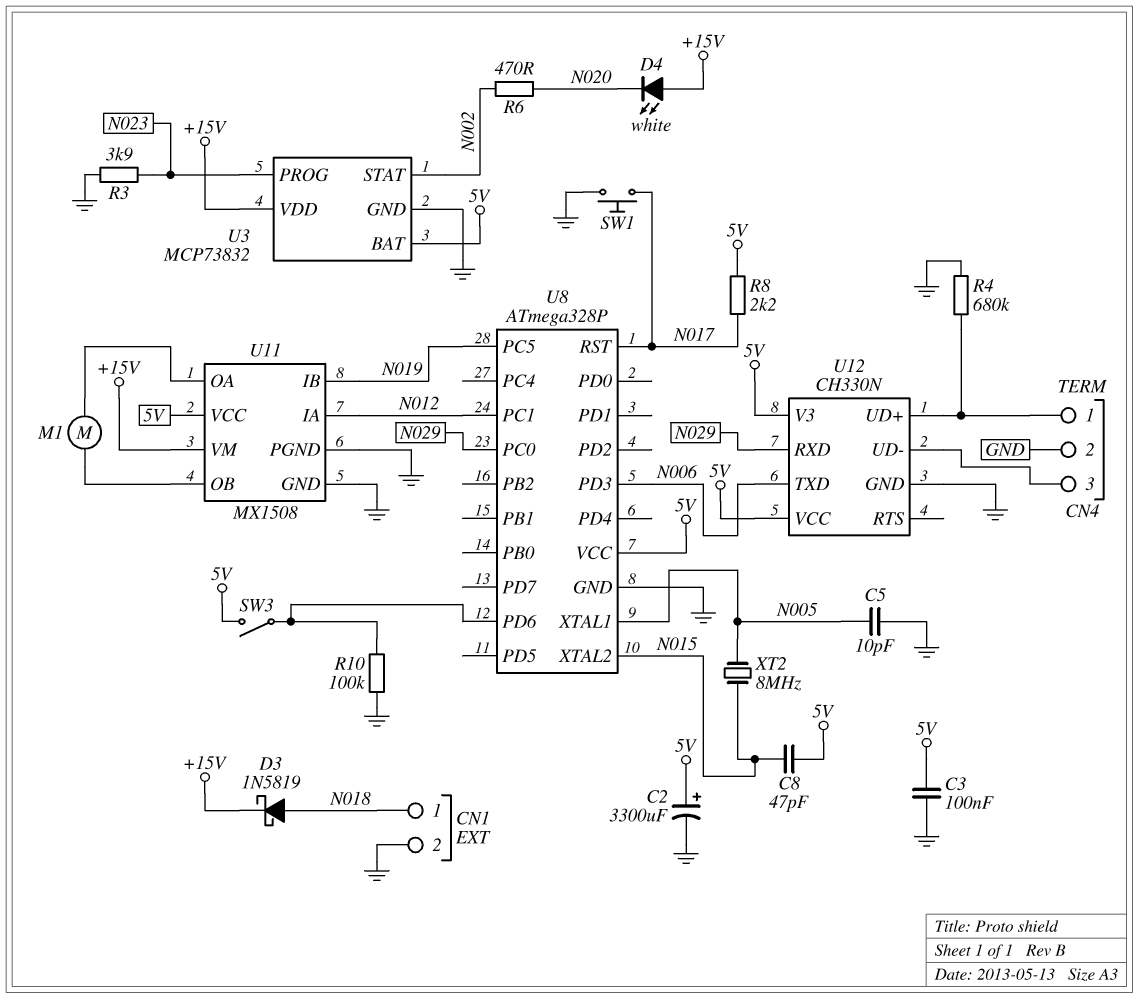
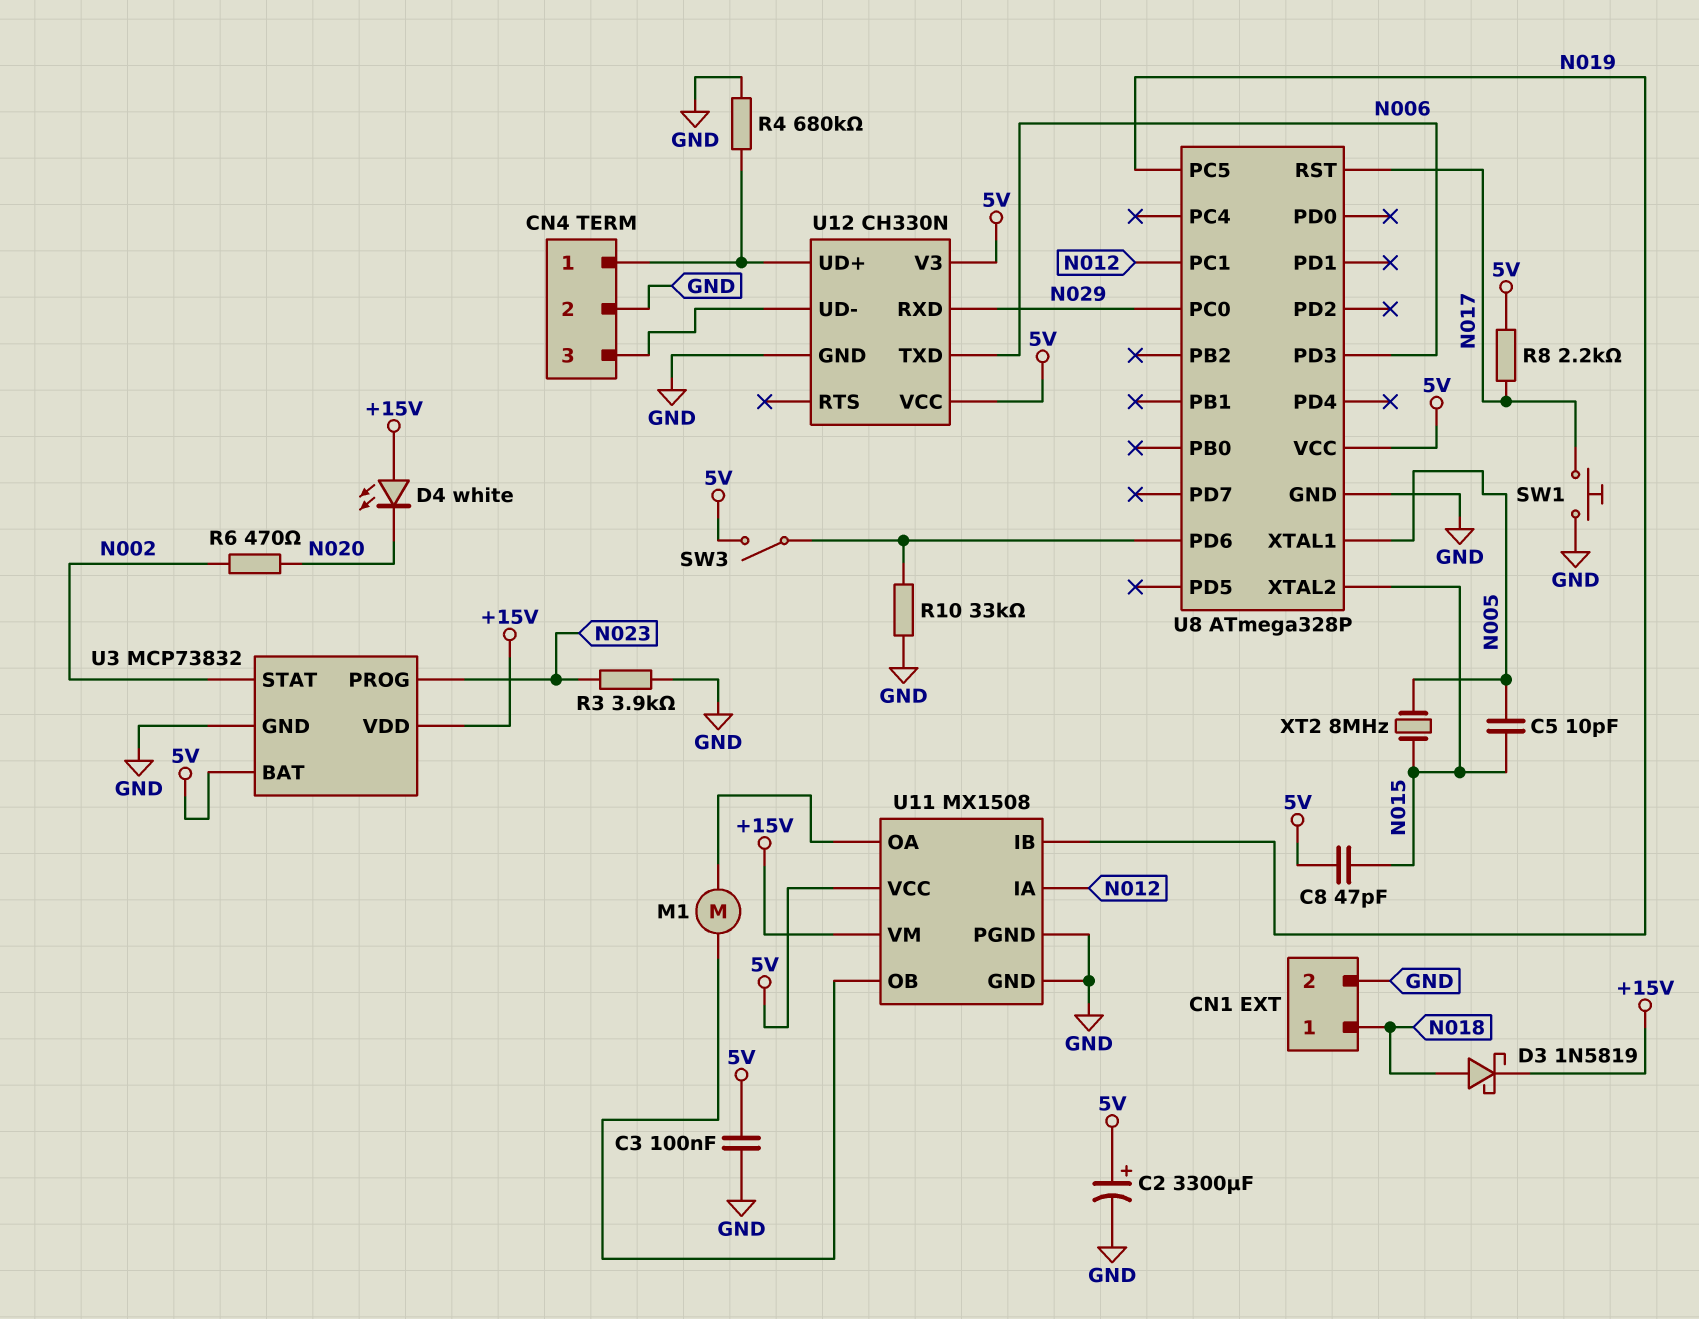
C5: 10pF (GND, N005) -> 10pF (N005, N015)
R10: 100k (GND, U8/PD6) -> 33k (GND, U8/PD6)

